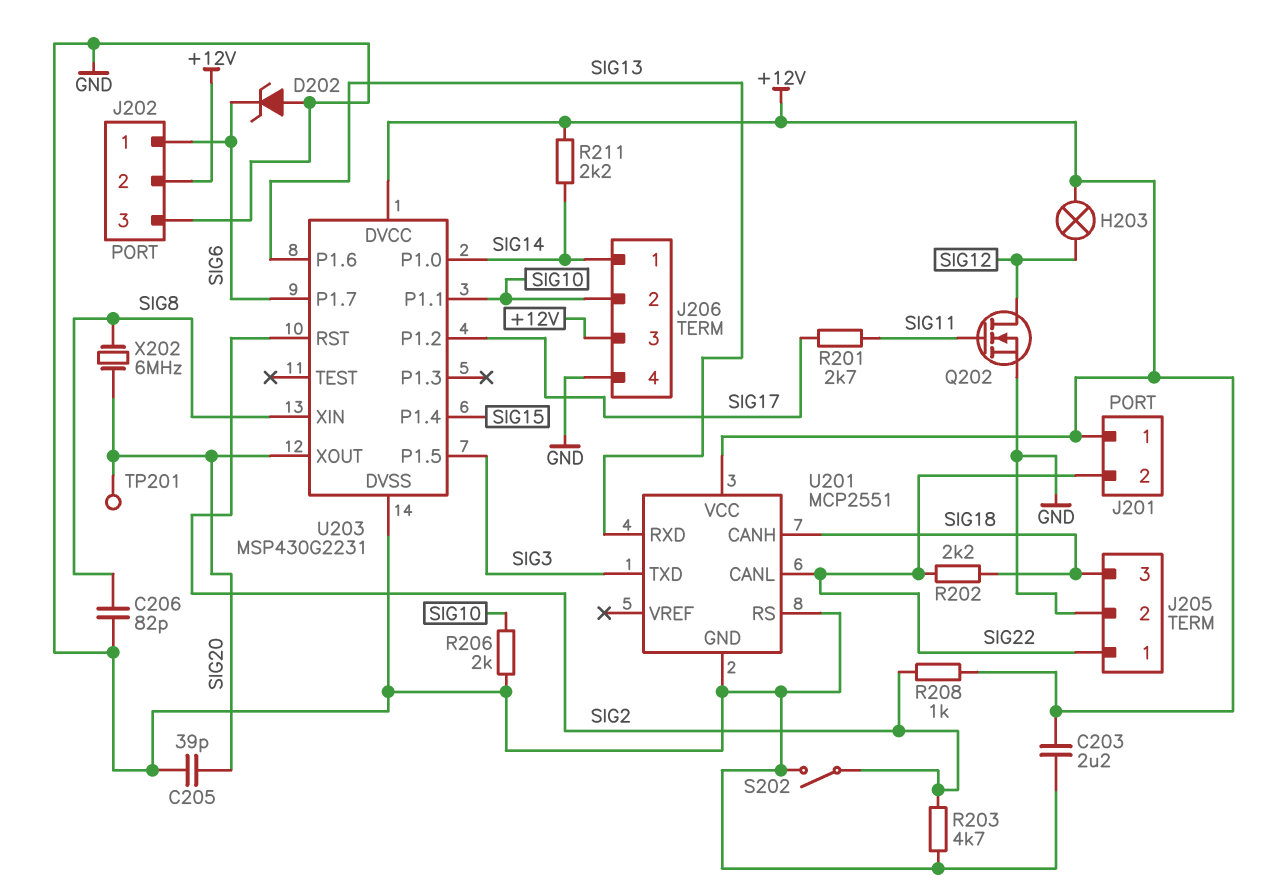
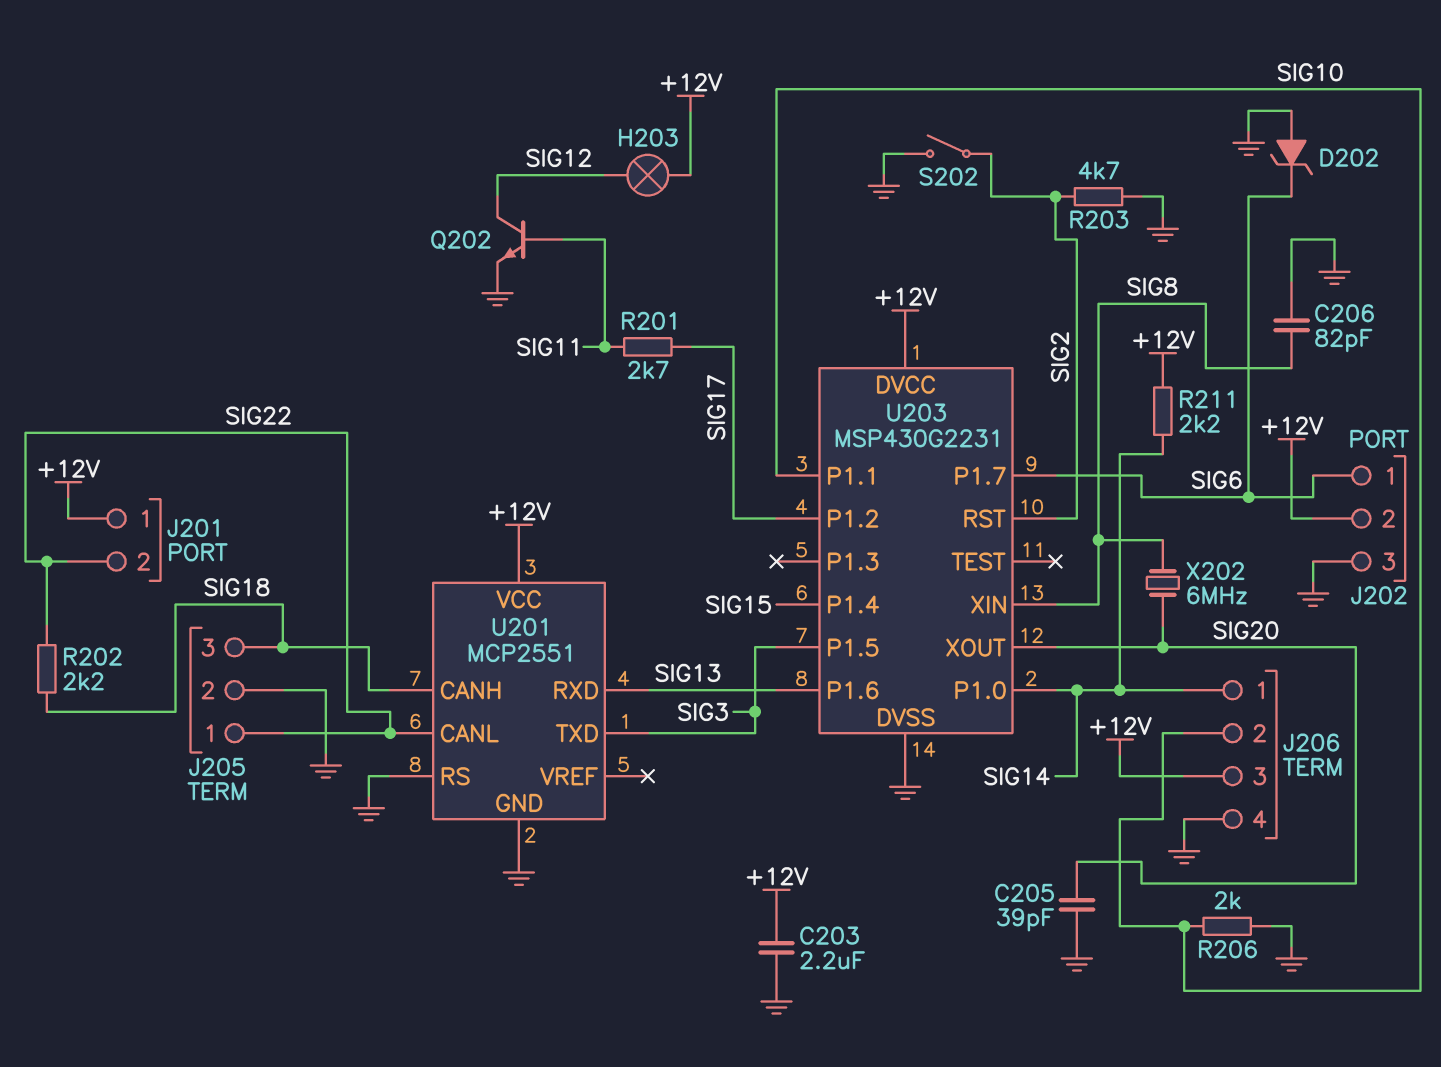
Q202: NMOS (G SIG11, D SIG12, S GND) -> NPN (B SIG11, C SIG12, E GND)
R208: 1k (+12V, SIG2) -> none
TP201: test point (SIG20) -> none

